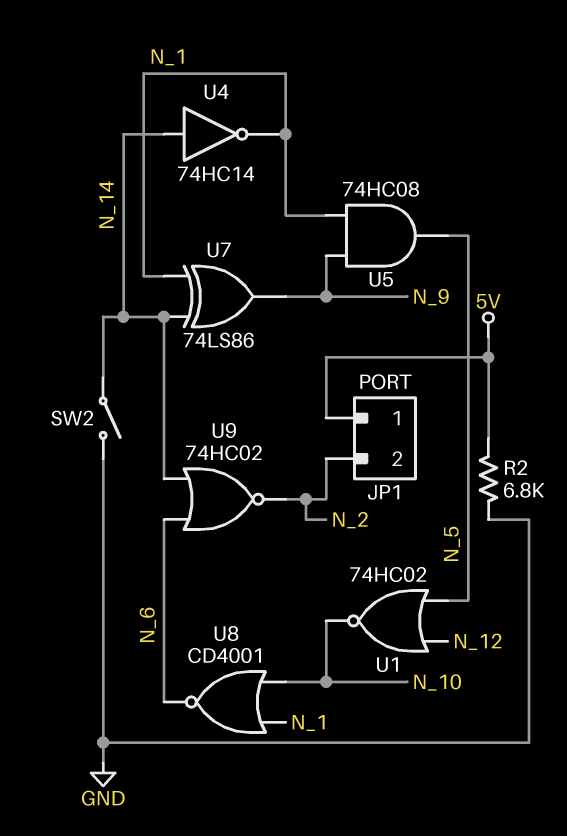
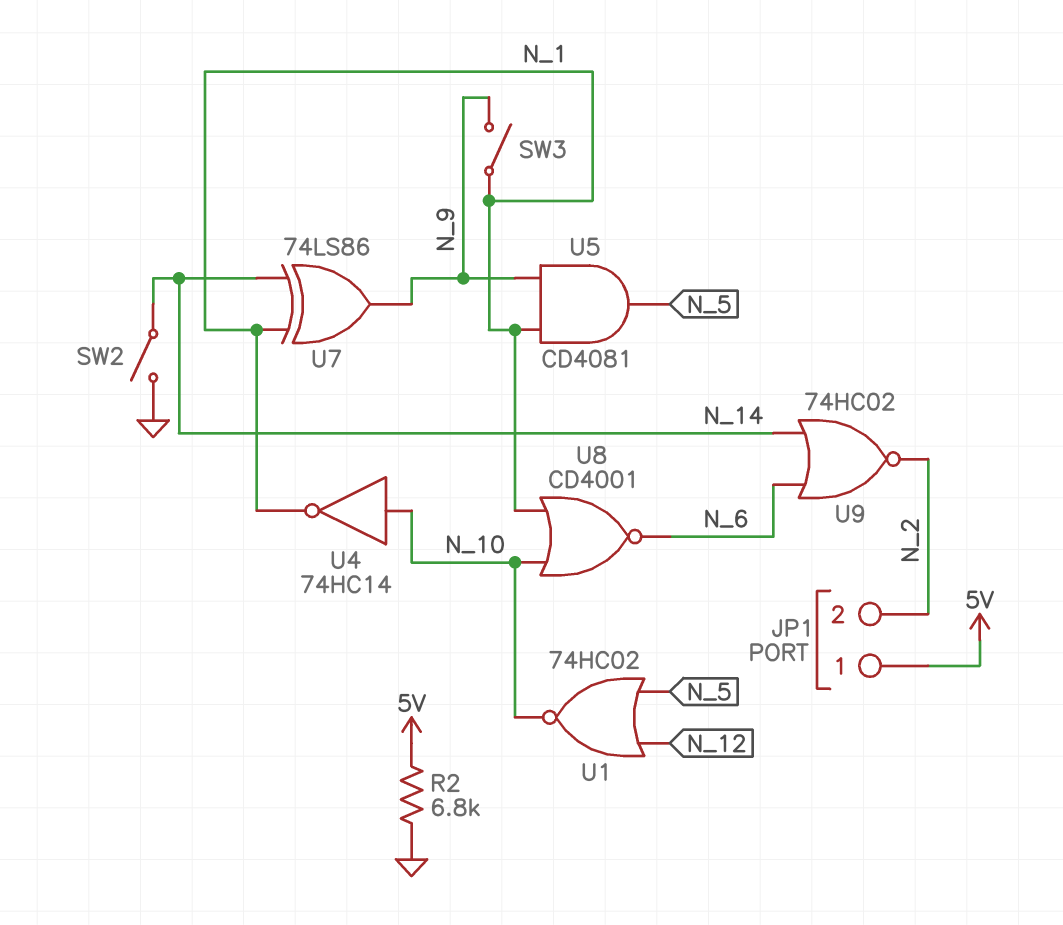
SW3: none -> switch (N_1, N_9)
U4: NOT 74HC14 (in N_14, out N_1) -> NOT 74HC14 (in N_10, out N_1)
U5: AND 74HC08 (in N_1, in N_9, out N_5) -> AND CD4081 (in N_1, in N_9, out N_5)

